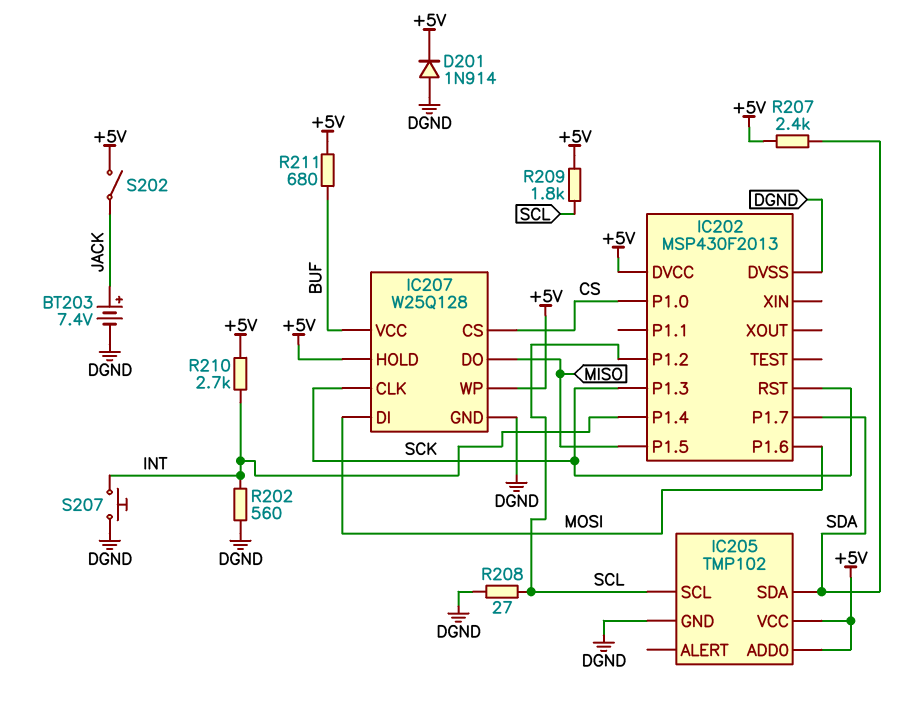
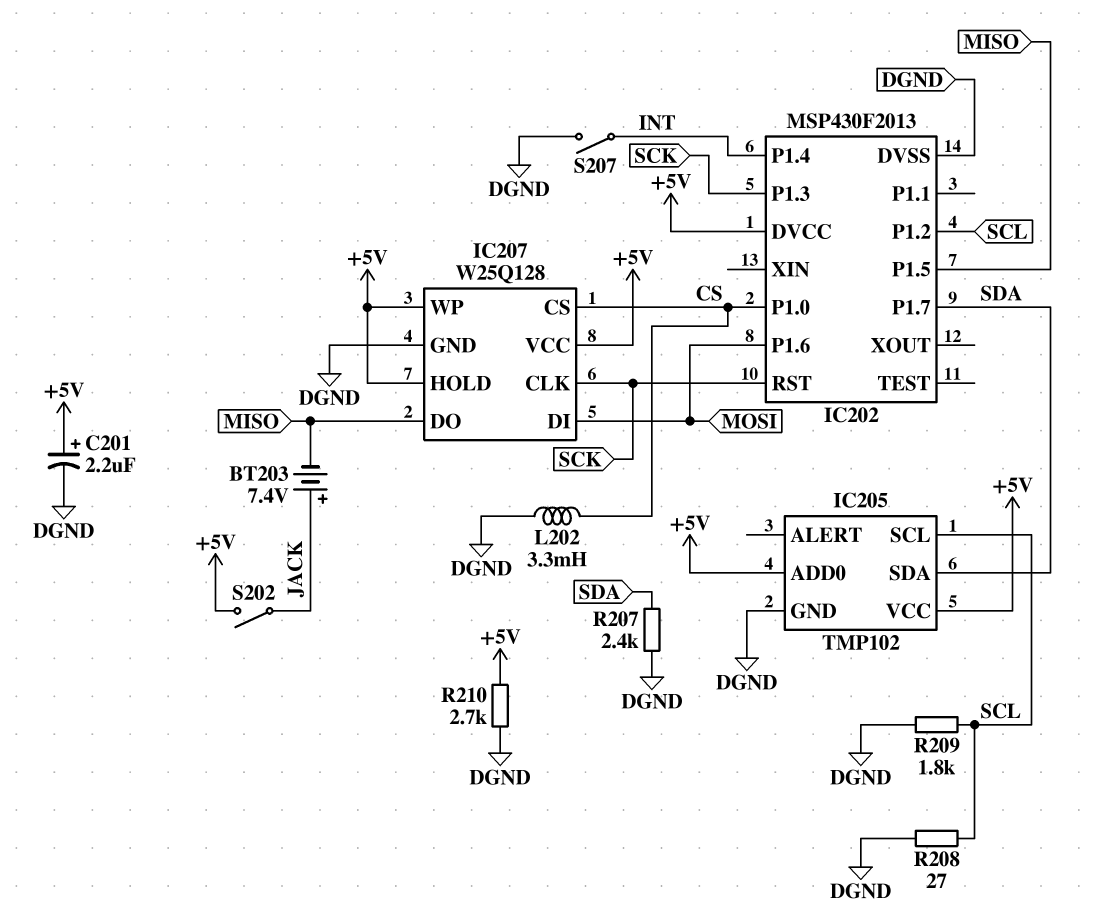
BT203: 7.4V (plus JACK, minus DGND) -> 7.4V (plus JACK, minus MISO)
C201: none -> 2.2uF (plus +5V, minus DGND)
D201: diode 1N914 (A DGND, K +5V) -> none
IC207 pin VCC: BUF -> +5V
L202: none -> 3.3mH (CS, DGND)
R202: 560 (DGND, INT) -> none
R207: 2.4k (+5V, SDA) -> 2.4k (DGND, SDA)
R209: 1.8k (+5V, SCL) -> 1.8k (DGND, SCL)
R210: 2.7k (+5V, INT) -> 2.7k (+5V, DGND)
R211: 680 (+5V, BUF) -> none
S207: button (DGND, INT) -> switch (DGND, INT)

